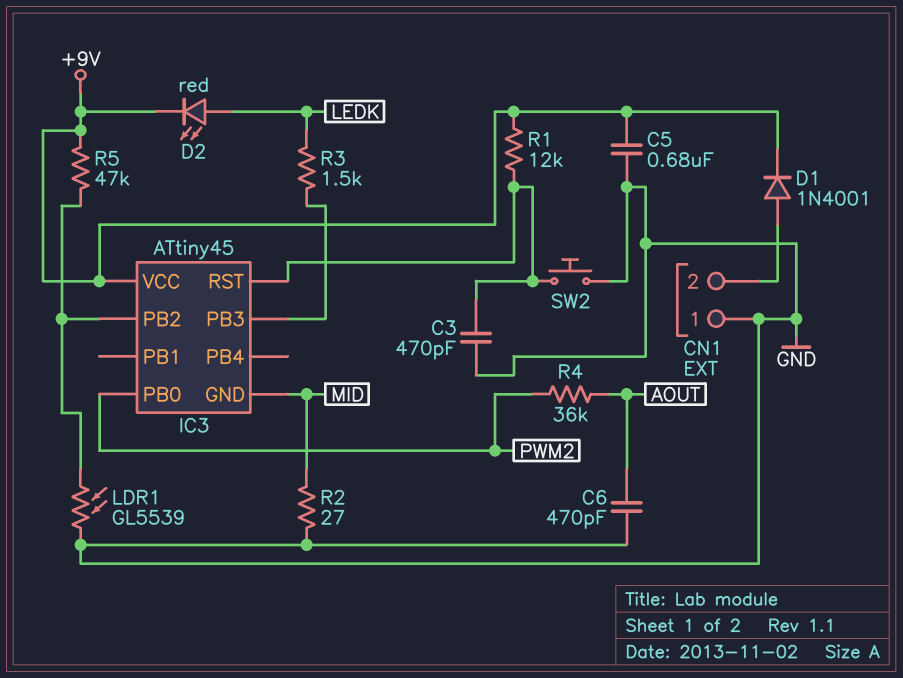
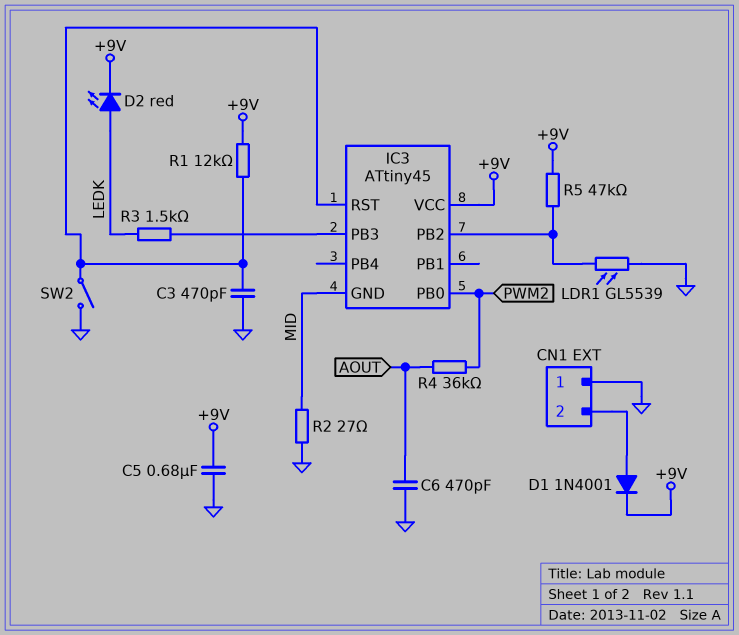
SW2: button (GND, IC3/RST) -> switch (GND, IC3/RST)

